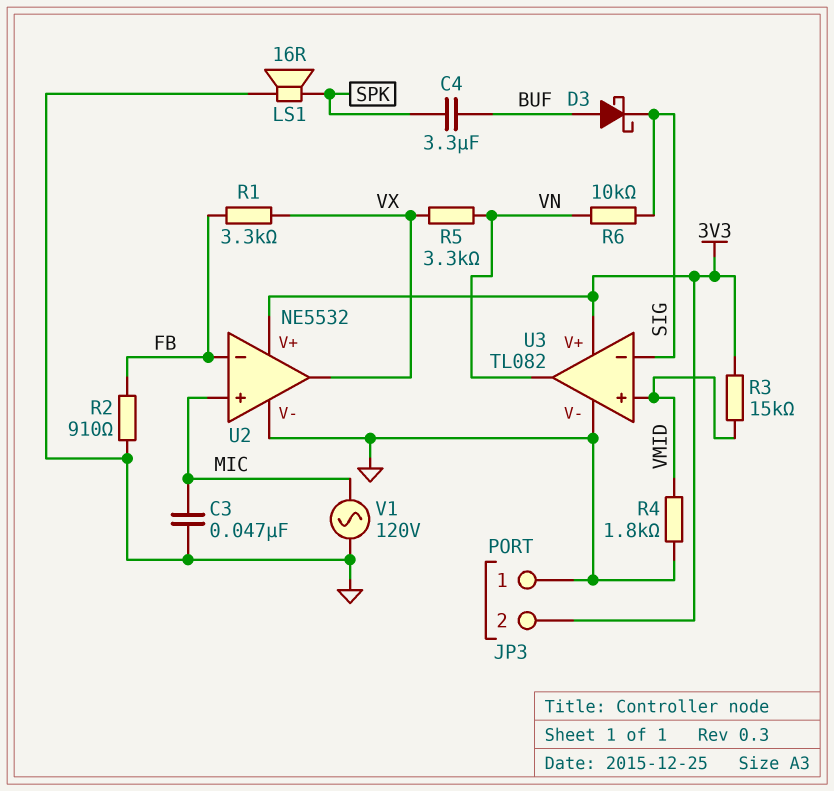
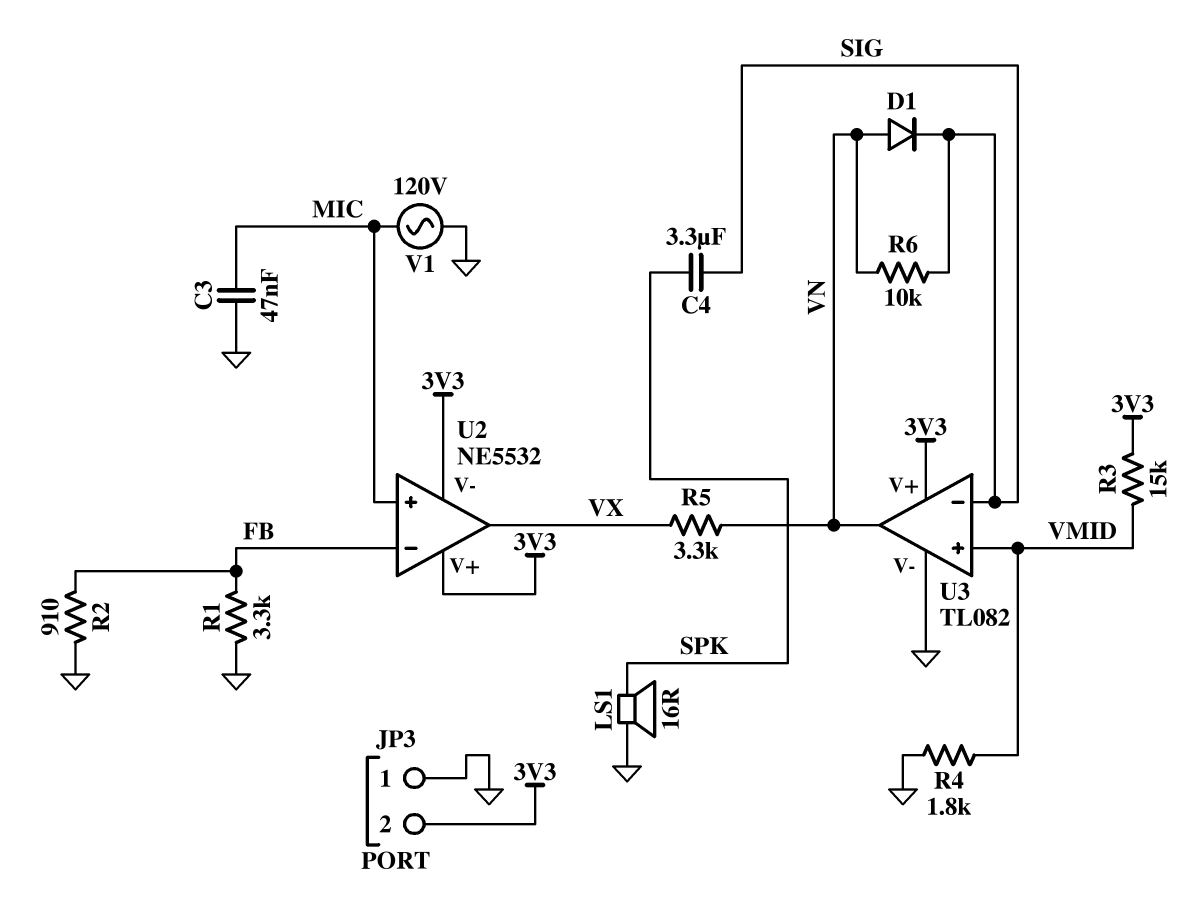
C4: 3.3uF (BUF, SPK) -> 3.3uF (SIG, SPK)
D1: none -> diode (A VN, K SIG)
D3: schottky (A BUF, K SIG) -> none
R1: 3.3k (FB, VX) -> 3.3k (FB, GND)
U2 pin V-: GND -> 3V3

